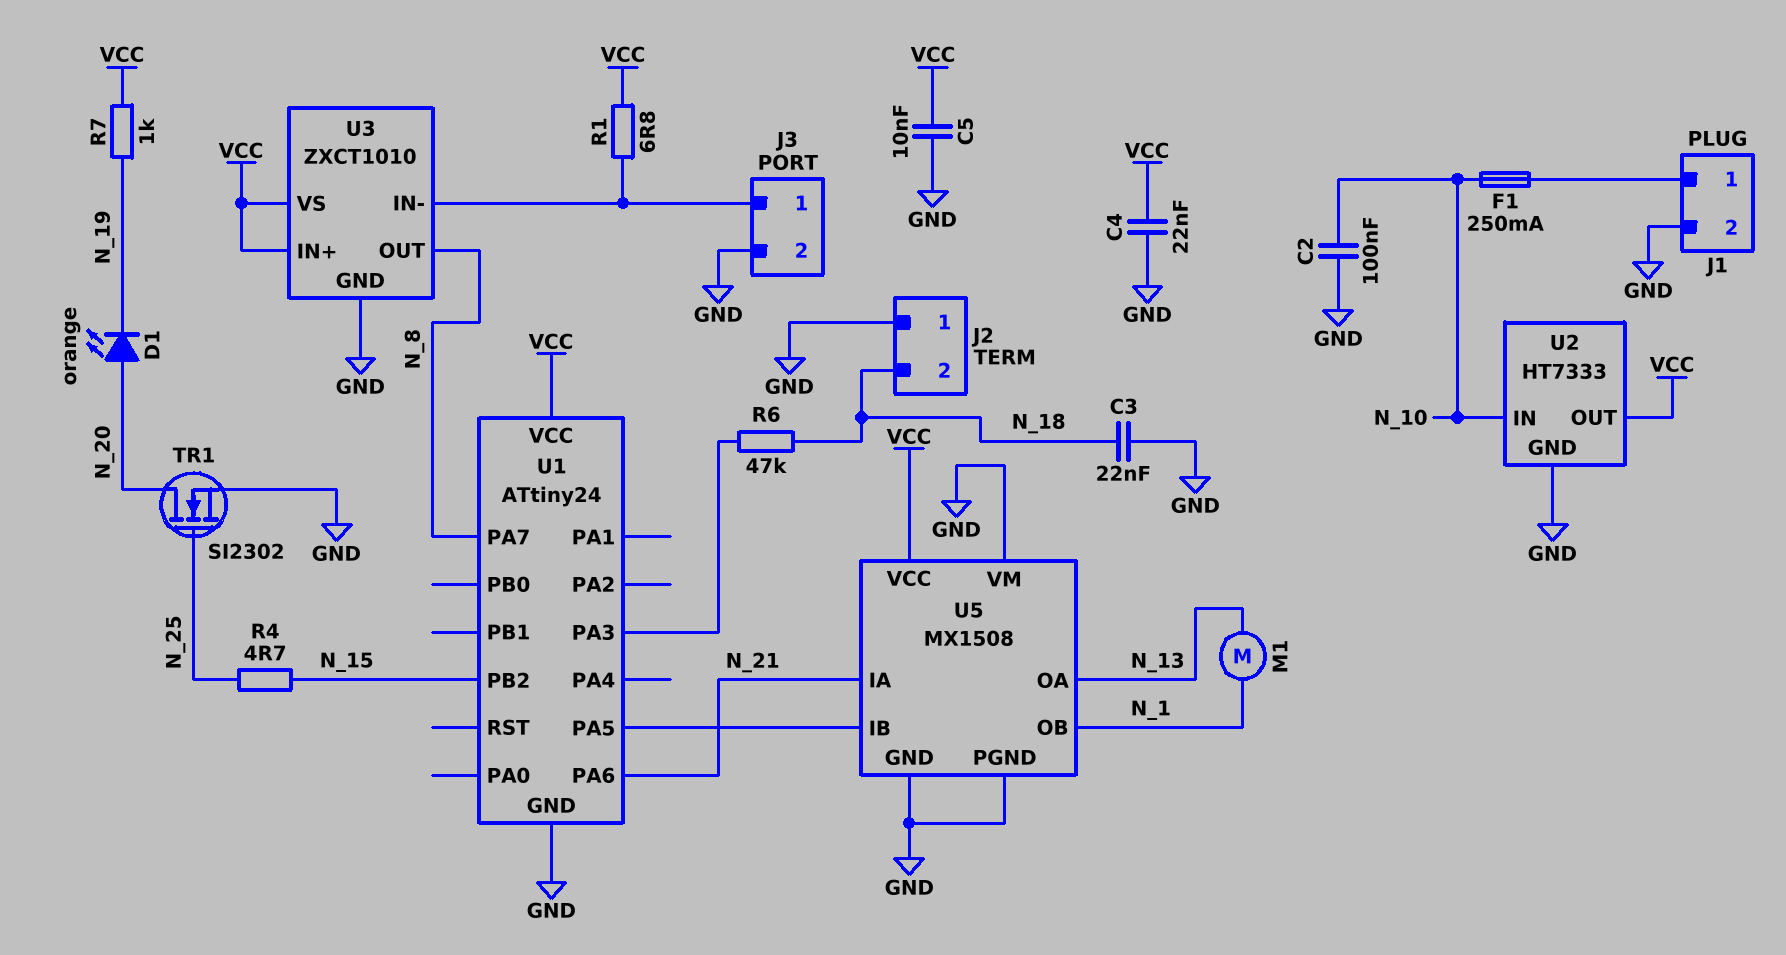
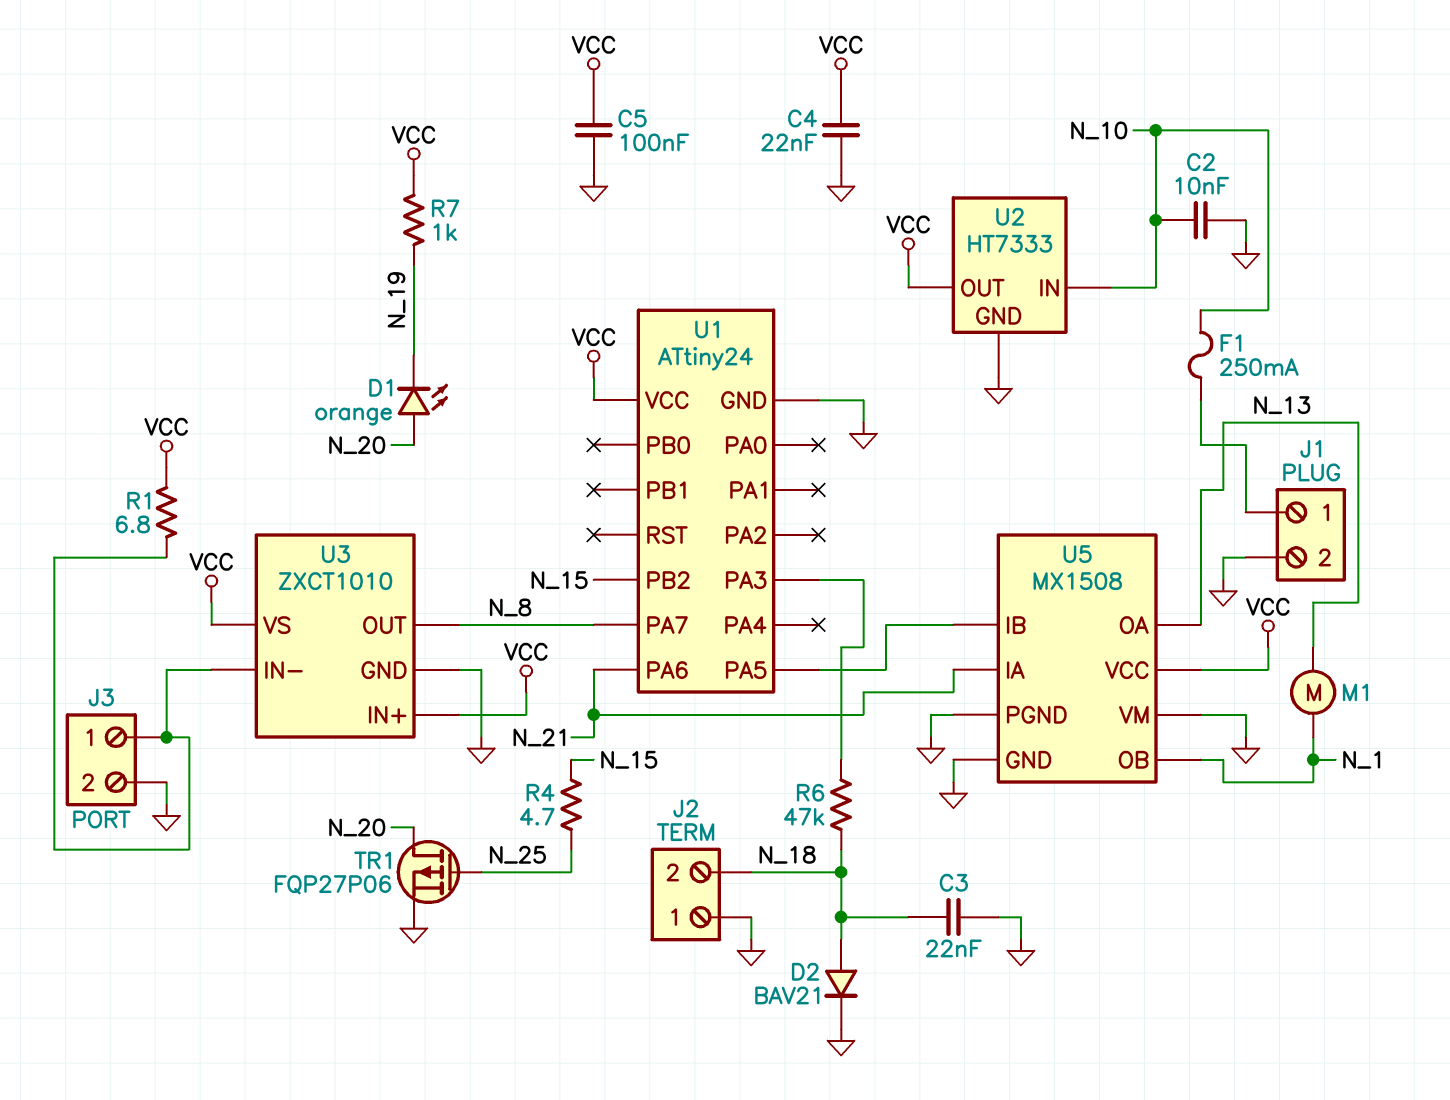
C2: 100nF (GND, N_10) -> 10nF (GND, N_10)
C5: 10nF (GND, VCC) -> 100nF (GND, VCC)
D2: none -> diode BAV21 (A N_18, K GND)
TR1: NMOS SI2302 (G N_25, D N_20, S GND) -> PMOS FQP27P06 (G N_25, D N_20, S GND)

